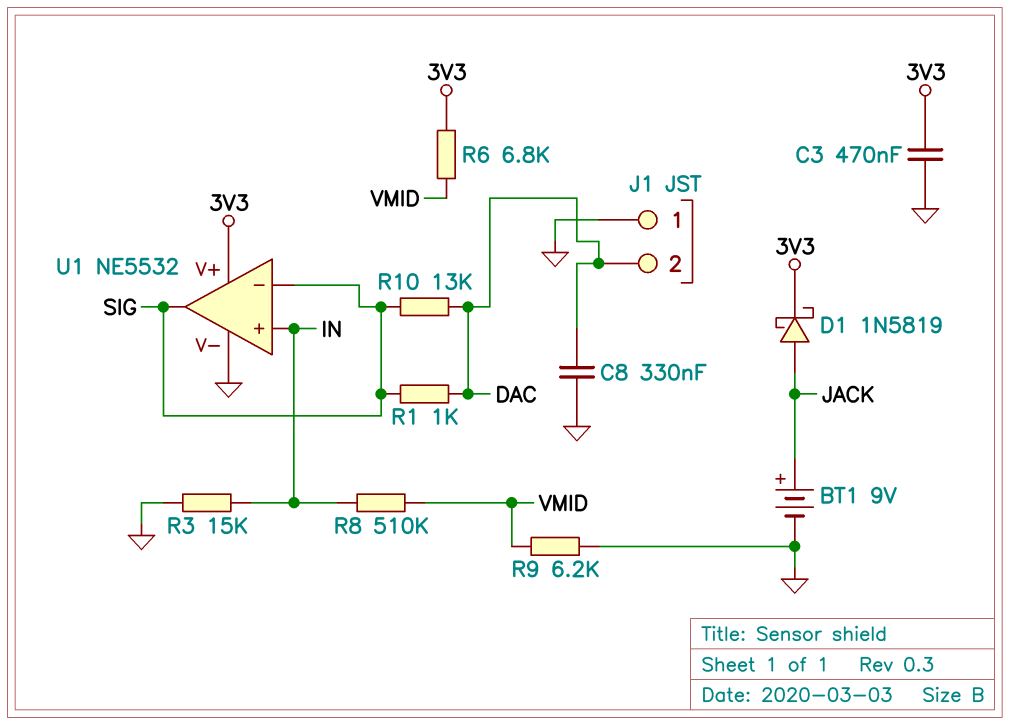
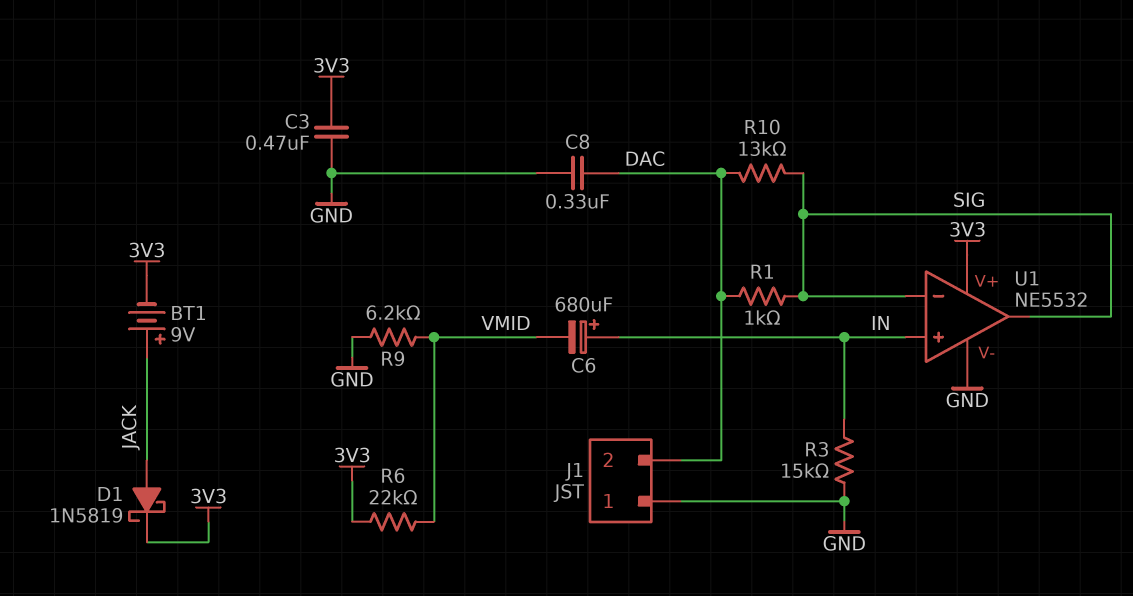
BT1: 9V (plus JACK, minus GND) -> 9V (plus JACK, minus 3V3)
C6: none -> 680uF (plus IN, minus VMID)
R6: 6.8k (3V3, VMID) -> 22k (3V3, VMID)
R8: 510k (IN, VMID) -> none

